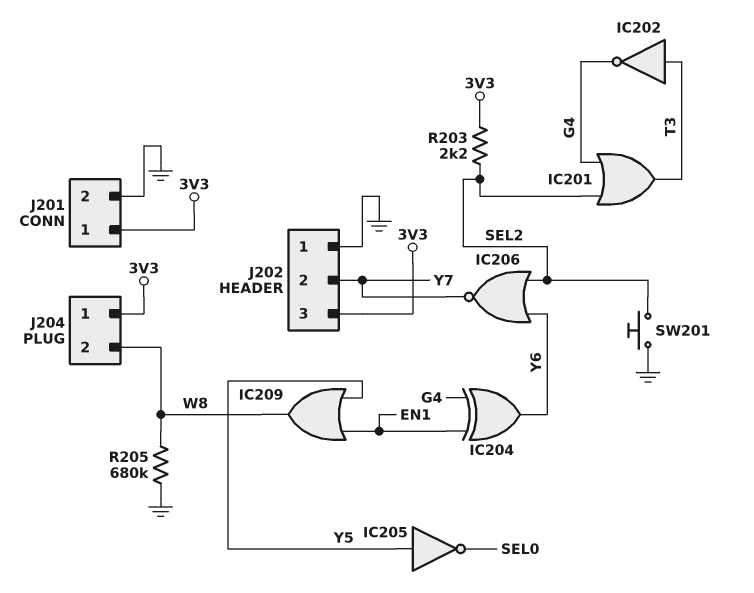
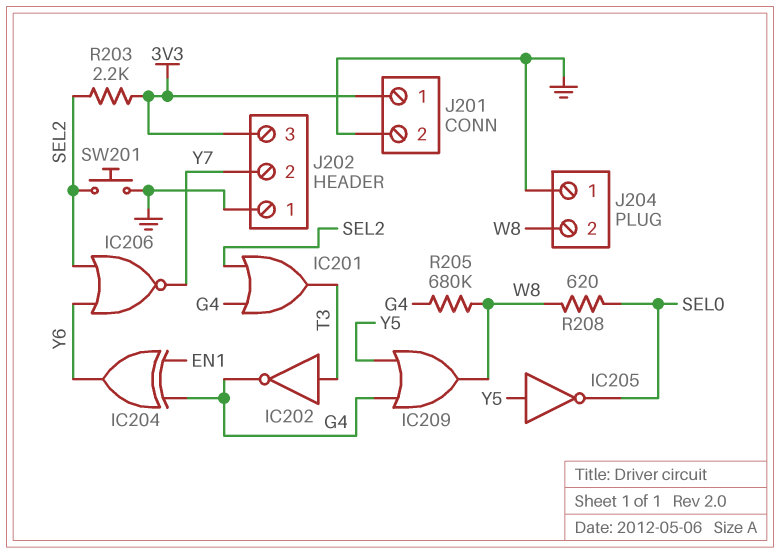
IC209: OR (in EN1, in Y5, out W8) -> OR (in G4, in Y5, out W8)
J204 pin 1: 3V3 -> GND
R205: 680k (GND, W8) -> 680k (G4, W8)
R208: none -> 620 (SEL0, W8)

